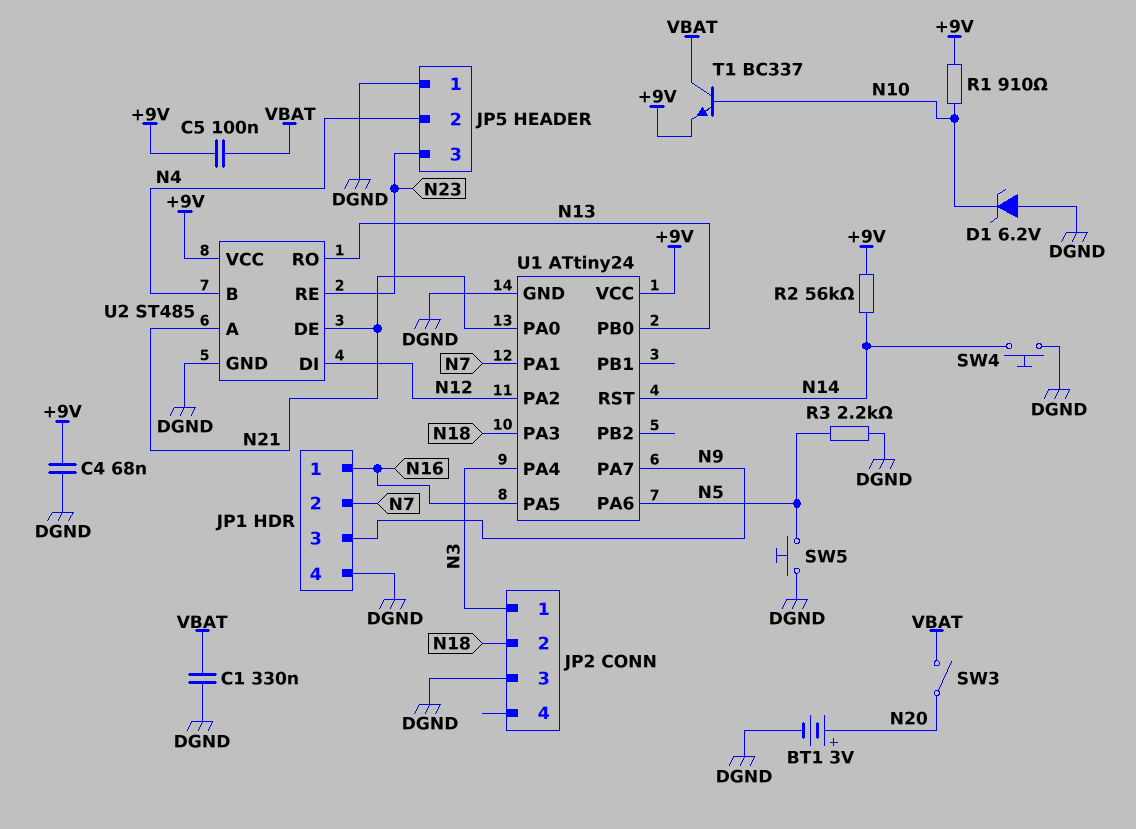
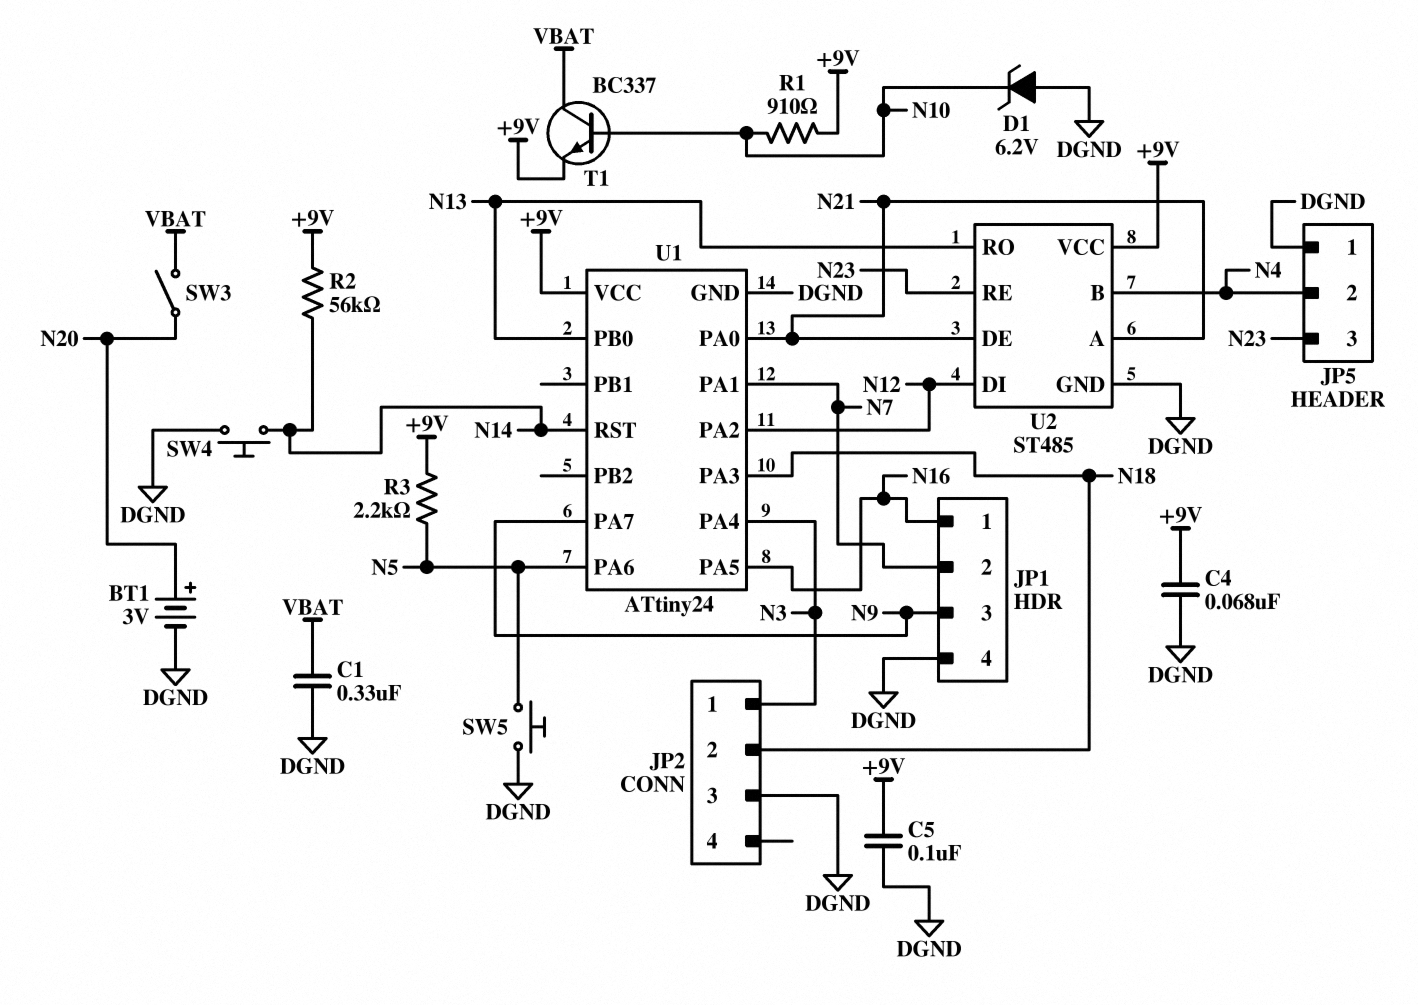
C5: 100nF (+9V, VBAT) -> 100nF (+9V, DGND)
R3: 2.2k (DGND, N5) -> 2.2k (+9V, N5)

